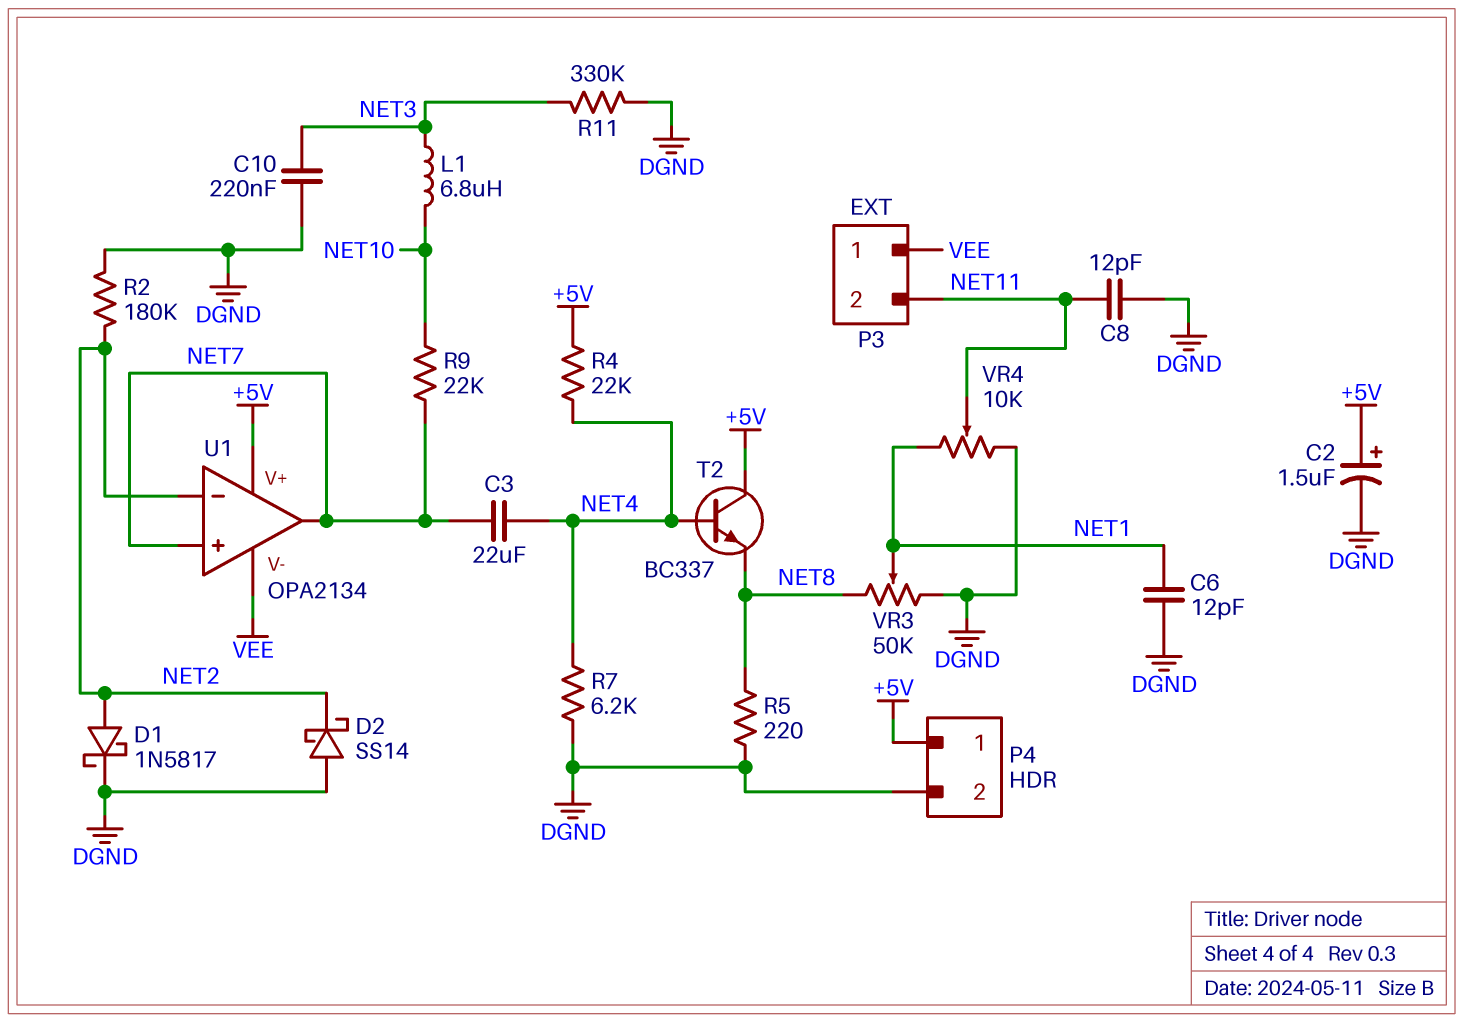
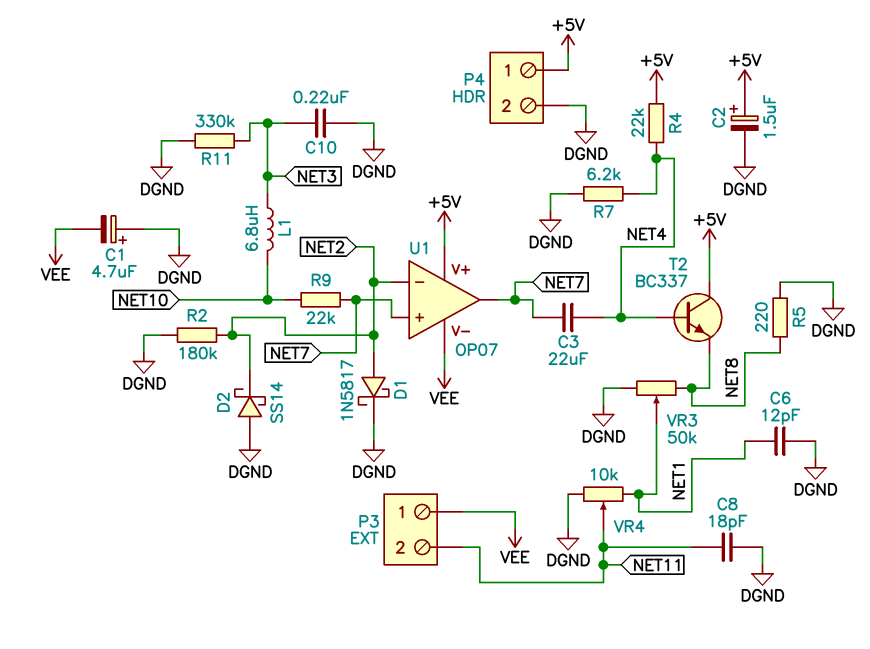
C1: none -> 4.7uF (plus DGND, minus VEE)
C8: 12pF (DGND, NET11) -> 18pF (DGND, NET11)
U1: OPA2134 -> OP07

